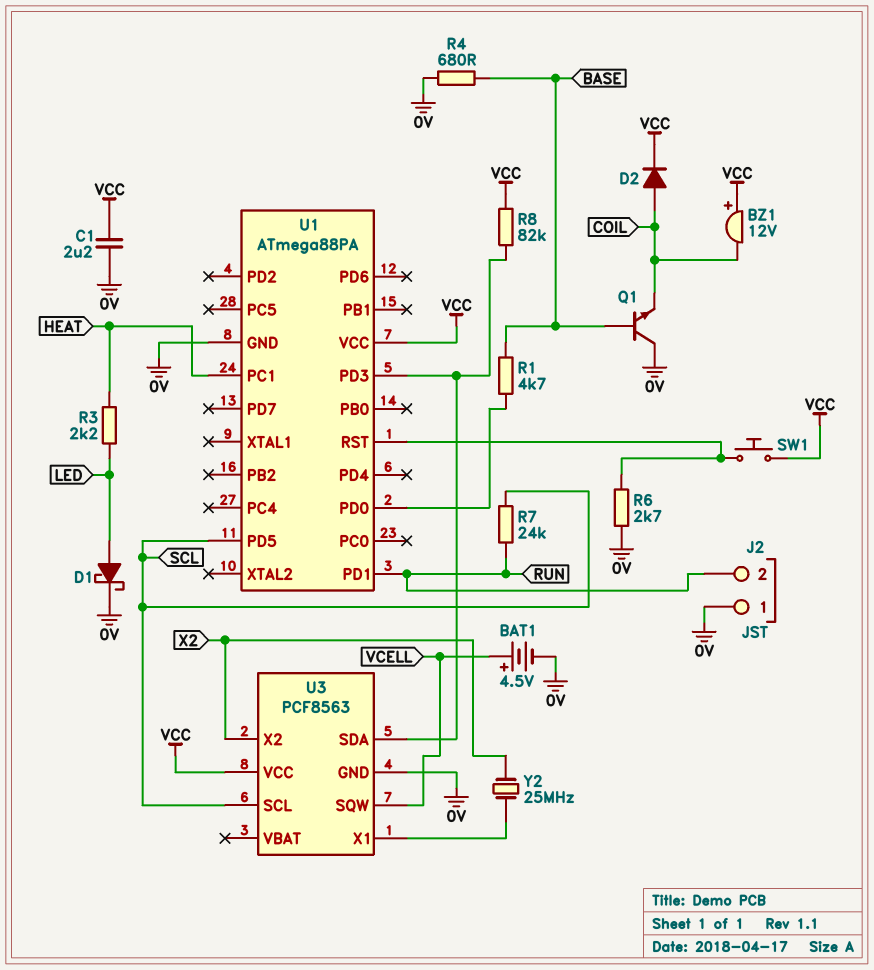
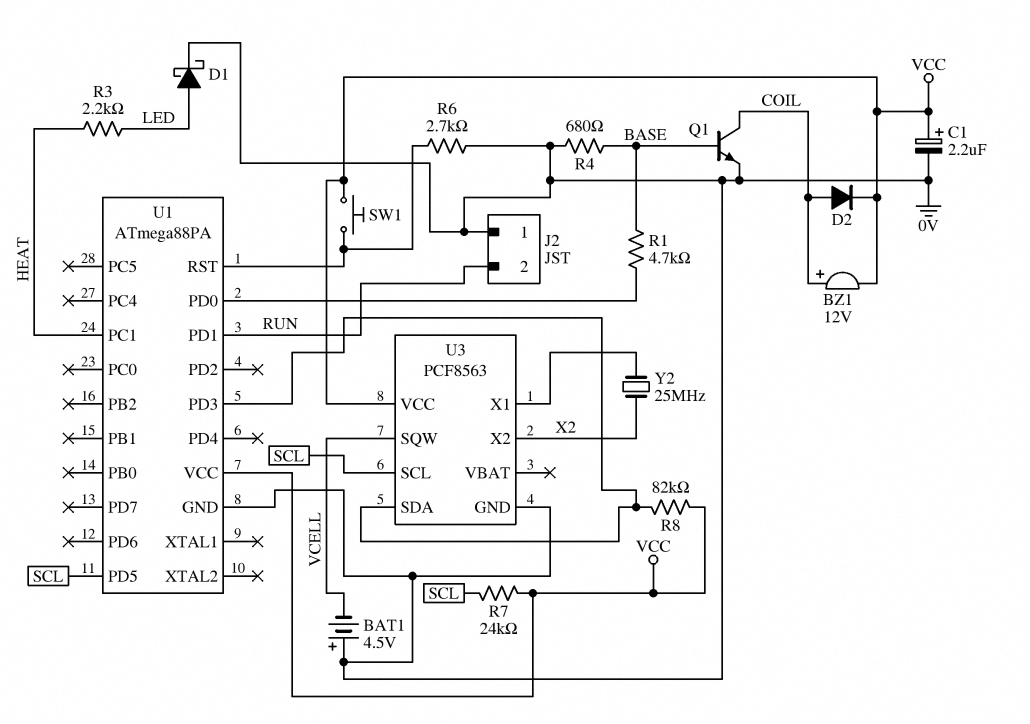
BAT1: 4.5V (plus VCELL, minus 0V) -> 4.5V (plus 0V, minus VCELL)
BZ1: buzzer 12V (plus VCC, minus COIL) -> buzzer 12V (plus COIL, minus VCC)
C1: 2.2uF (0V, VCC) -> 2.2uF (plus VCC, minus 0V)
Q1: NPN (B BASE, C 0V, E COIL) -> NPN (B BASE, C COIL, E 0V)
R7: 24k (RUN, SCL) -> 24k (SCL, VCC)

